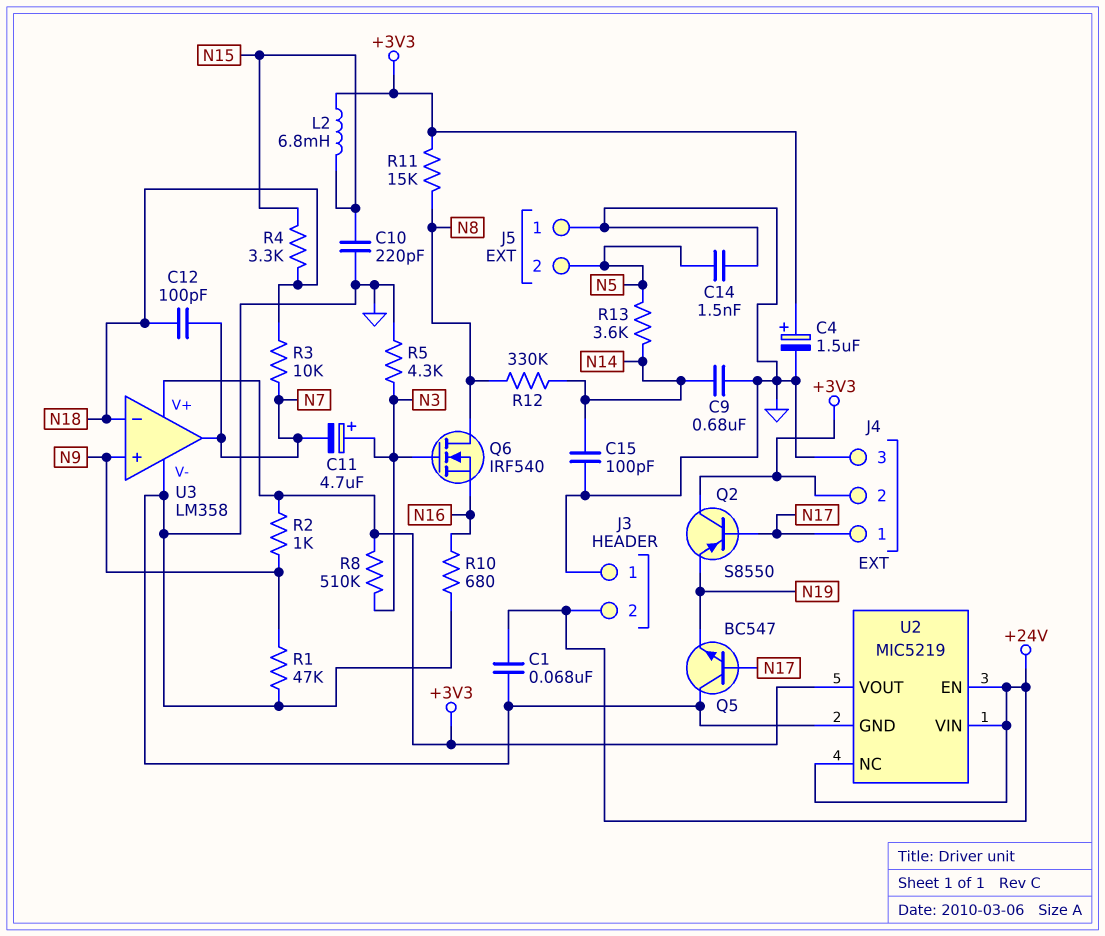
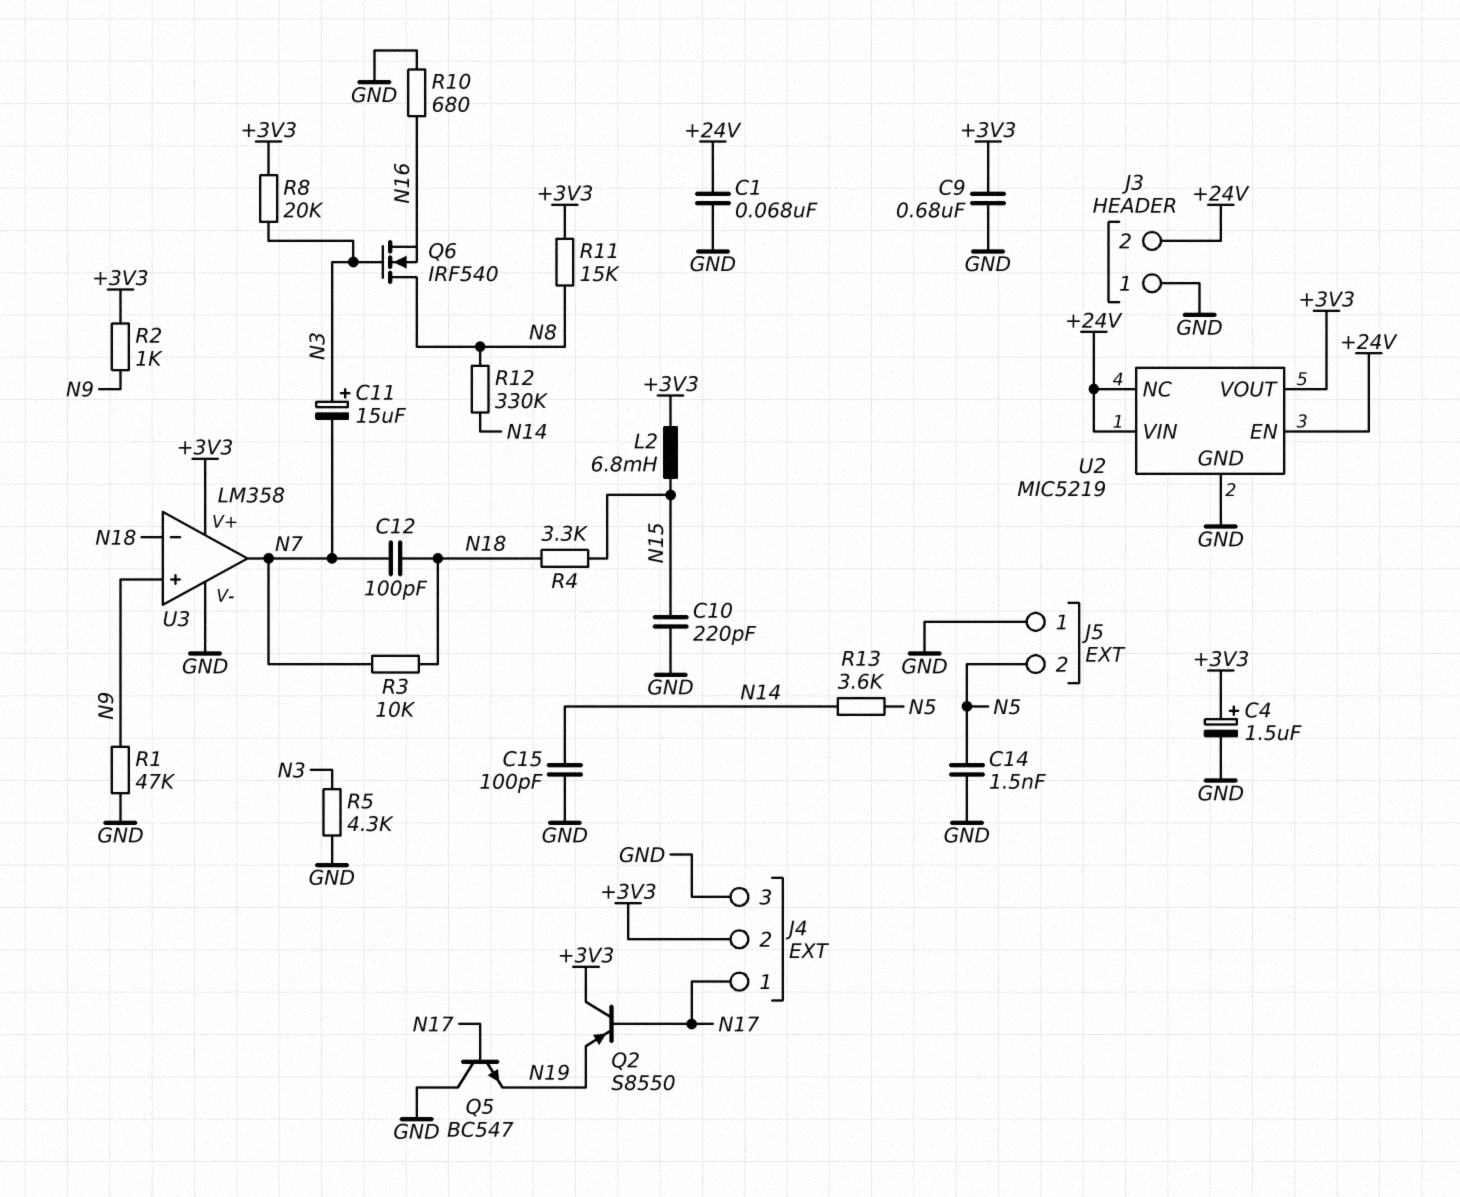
C9: 680nF (GND, N14) -> 680nF (+3V3, GND)
C11: 4.7uF (plus N3, minus N7) -> 15uF (plus N3, minus N7)
R8: 510k (+3V3, N3) -> 20k (+3V3, N3)

